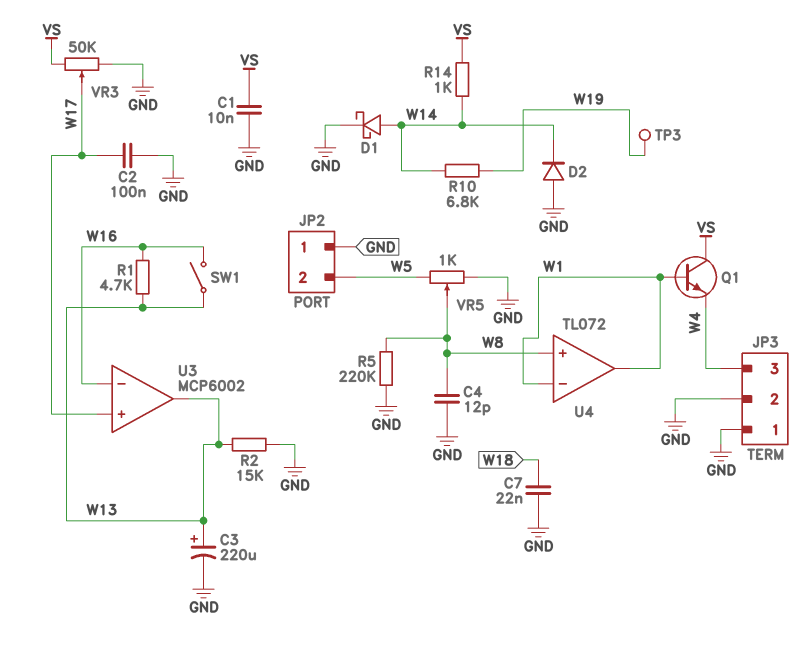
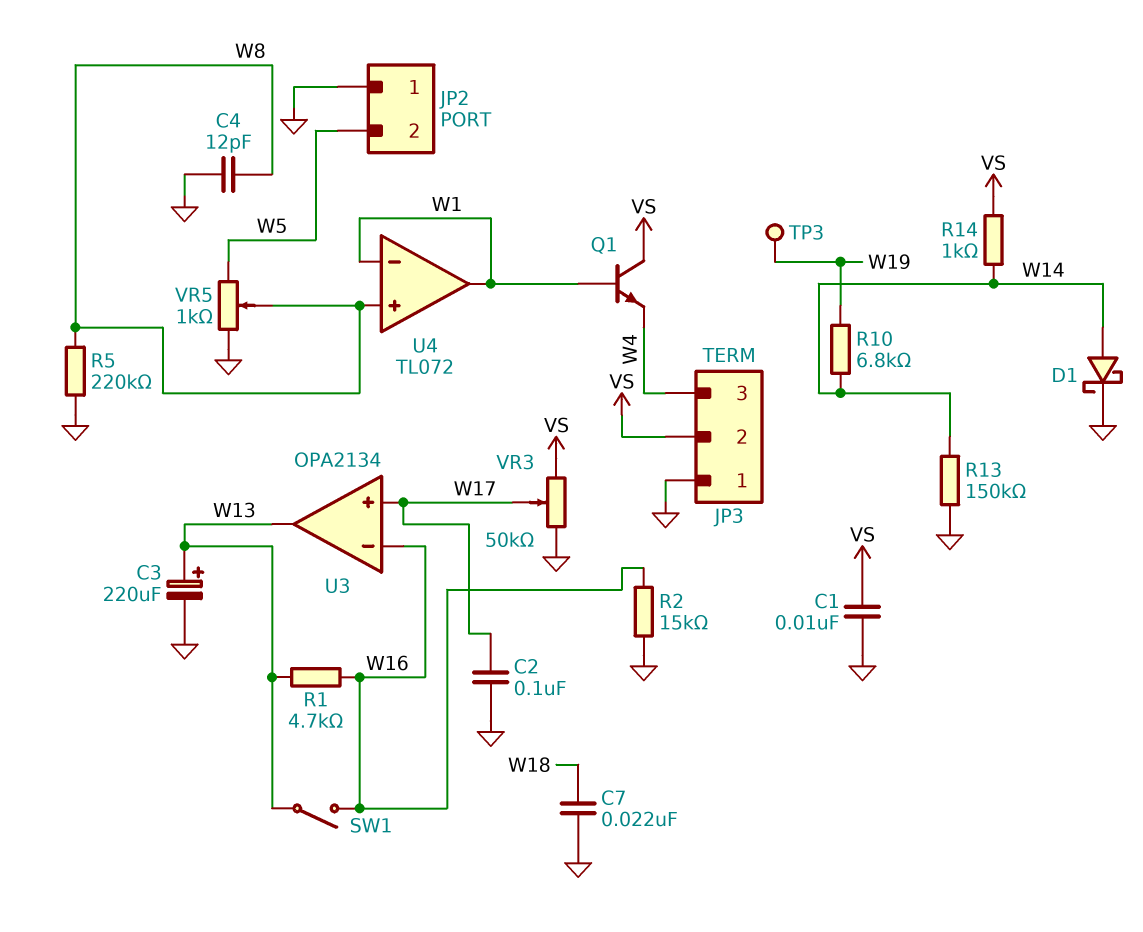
D2: diode (A GND, K W14) -> none
JP3 pin 2: GND -> VS
R2: 15k (GND, W13) -> 15k (GND, W16)
R13: none -> 150k (GND, W14)
U3: MCP6002 -> OPA2134

